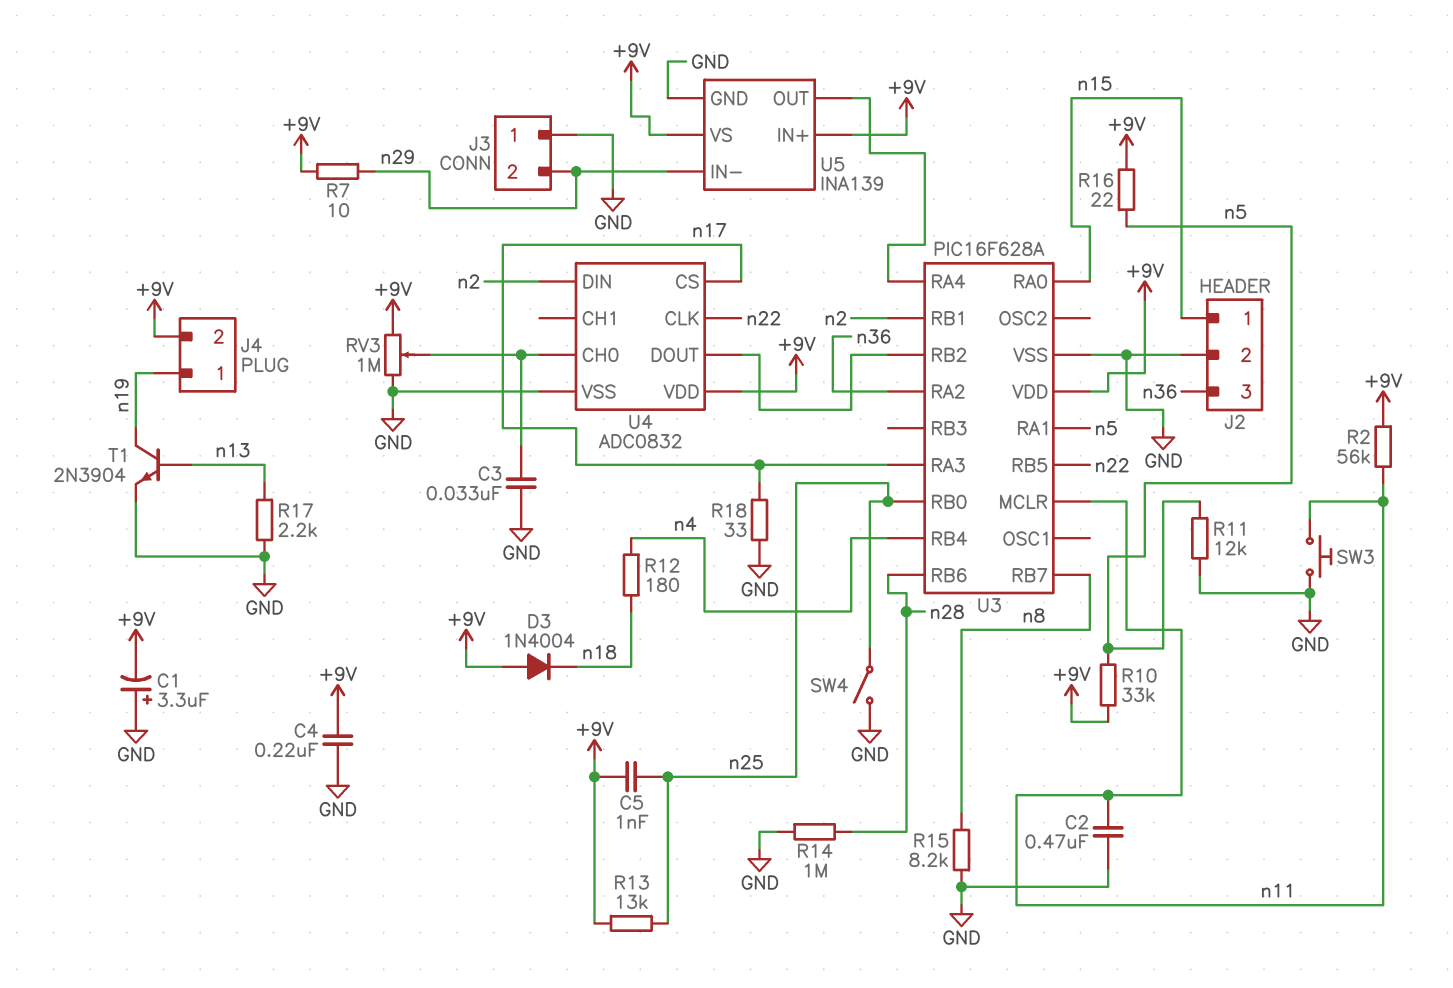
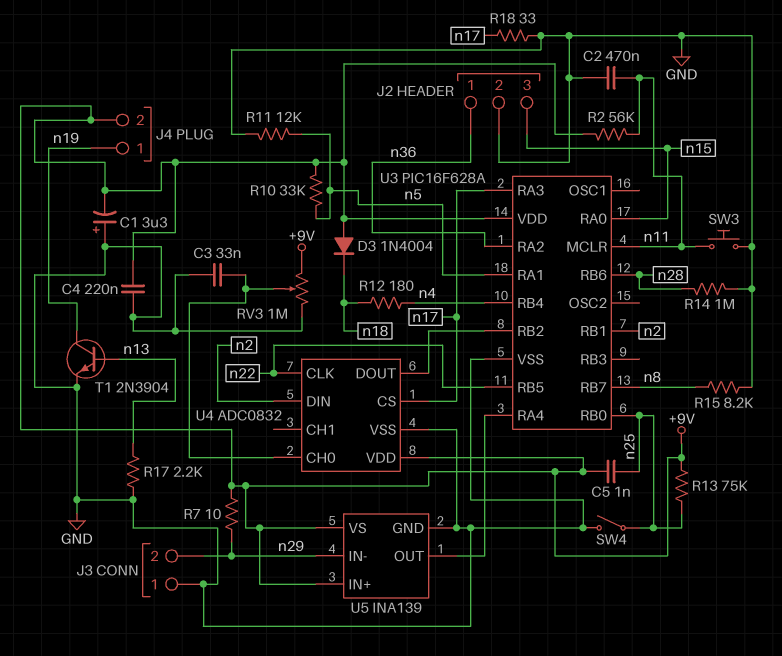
J2 pin 1: n15 -> n36
J2 pin 3: n36 -> n15
R13: 13k (+9V, n25) -> 75k (+9V, n25)
R16: 22 (+9V, n5) -> none

